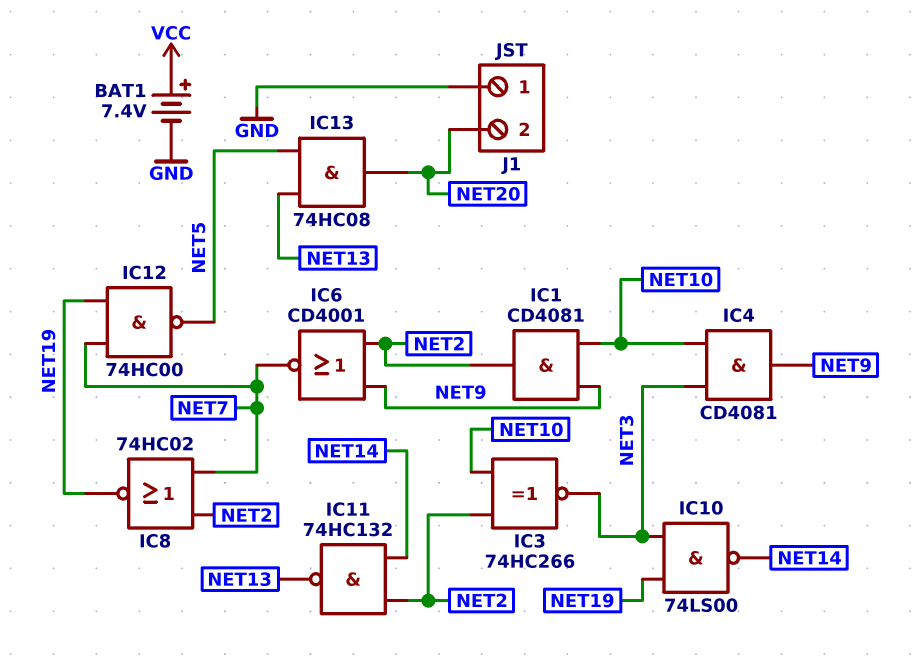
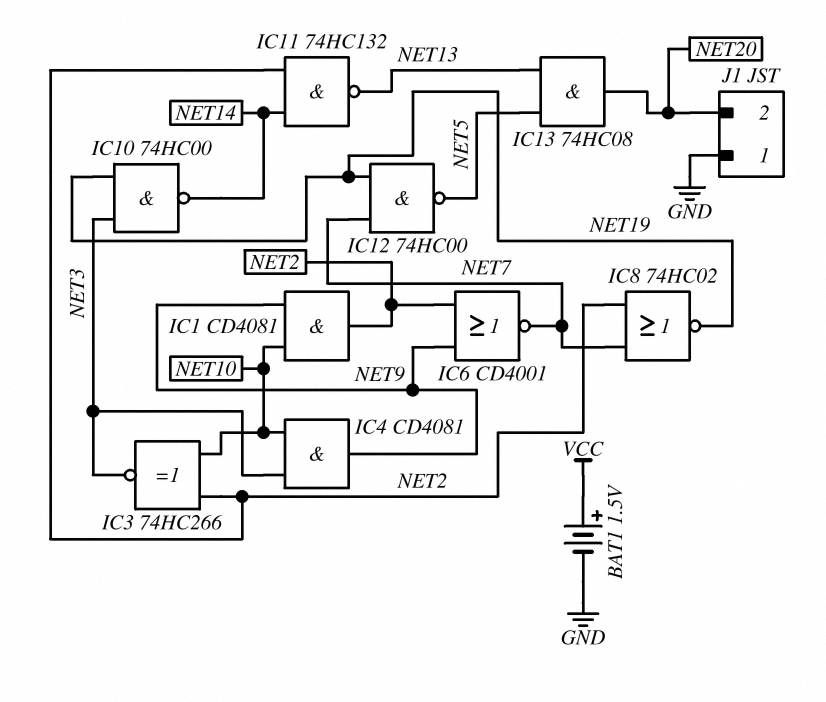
BAT1: 7.4V (plus VCC, minus GND) -> 1.5V (plus VCC, minus GND)
IC10: NAND 74LS00 (in NET3, in NET19, out NET14) -> NAND 74HC00 (in NET3, in NET19, out NET14)

